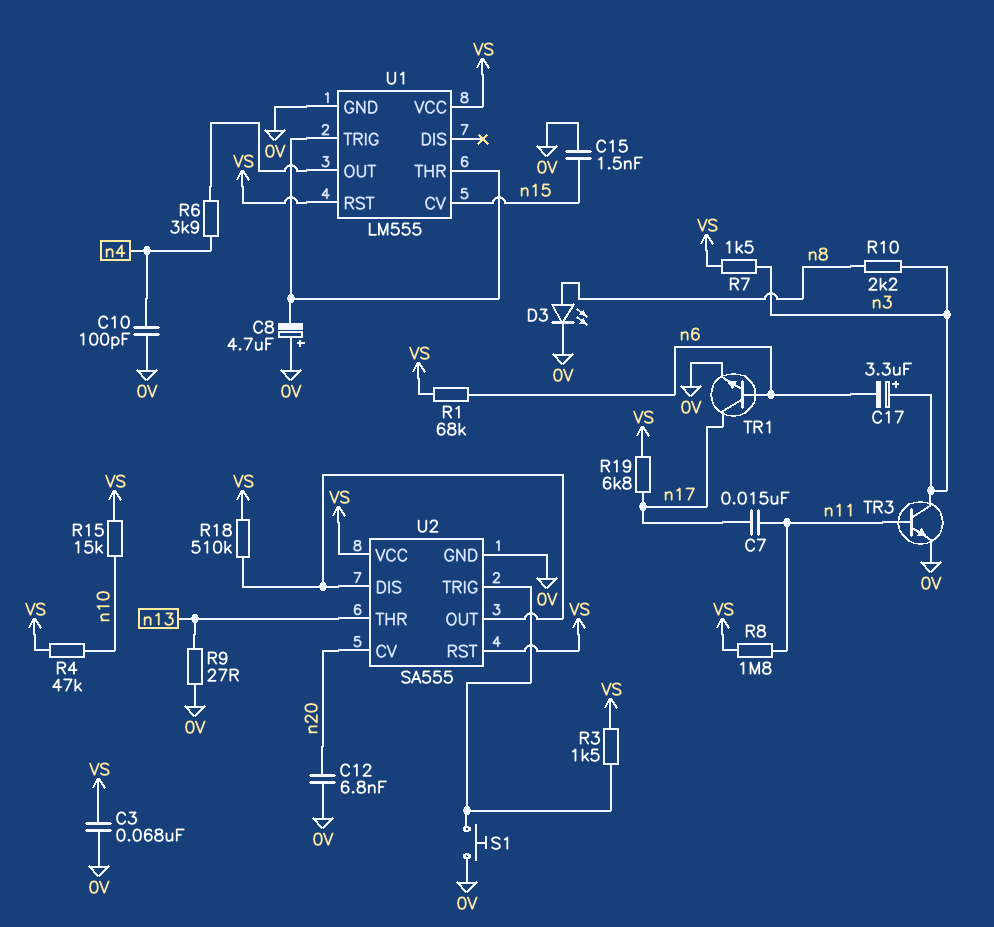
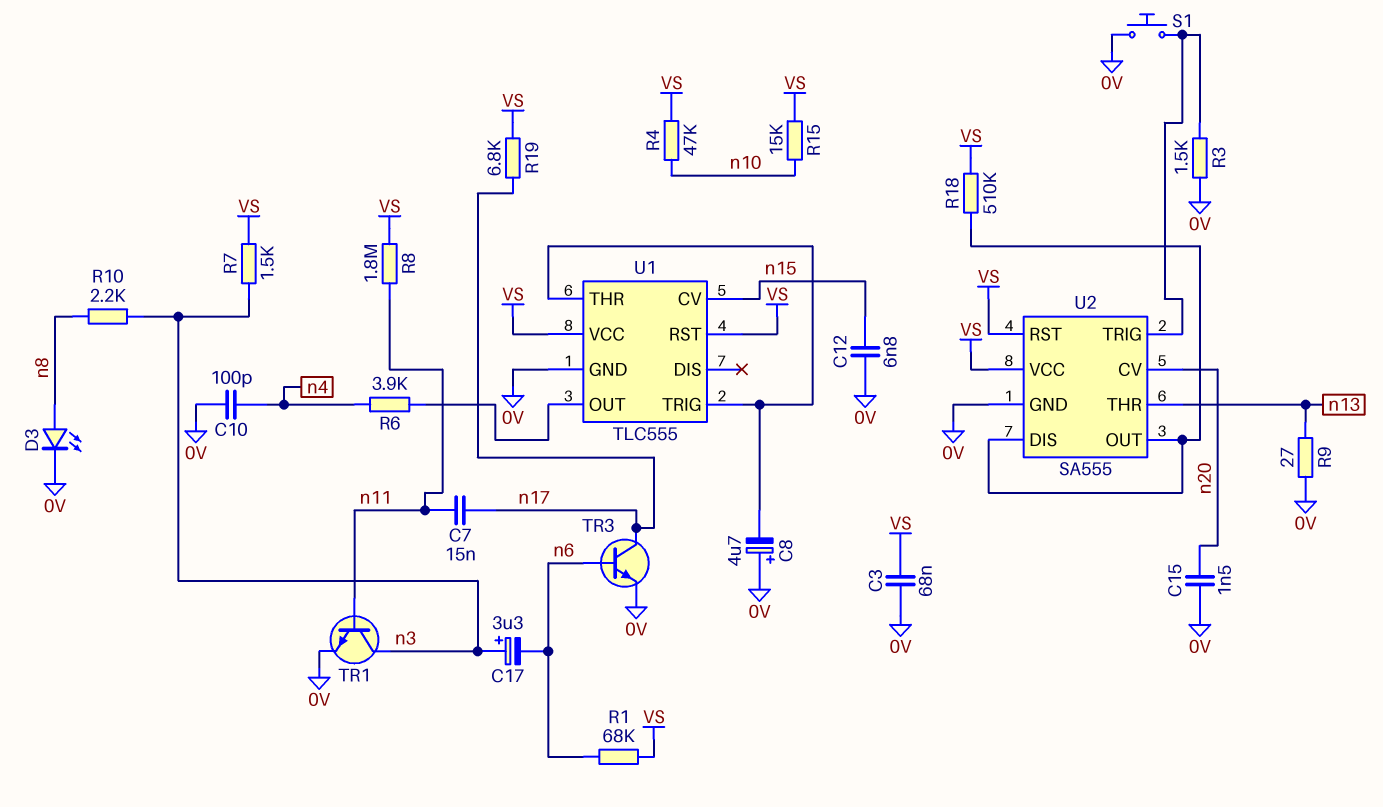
C12: 6.8nF (0V, n20) -> 6.8nF (0V, n15)
C15: 1.5nF (0V, n15) -> 1.5nF (0V, n20)
R3: 1.5k (U2/TRIG, VS) -> 1.5k (0V, U2/TRIG)
TR1: NPN (B n6, C n17, E 0V) -> NPN (B n11, C n3, E 0V)
TR3: NPN (B n11, C n3, E 0V) -> NPN (B n6, C n17, E 0V)
U1: LM555 -> TLC555

